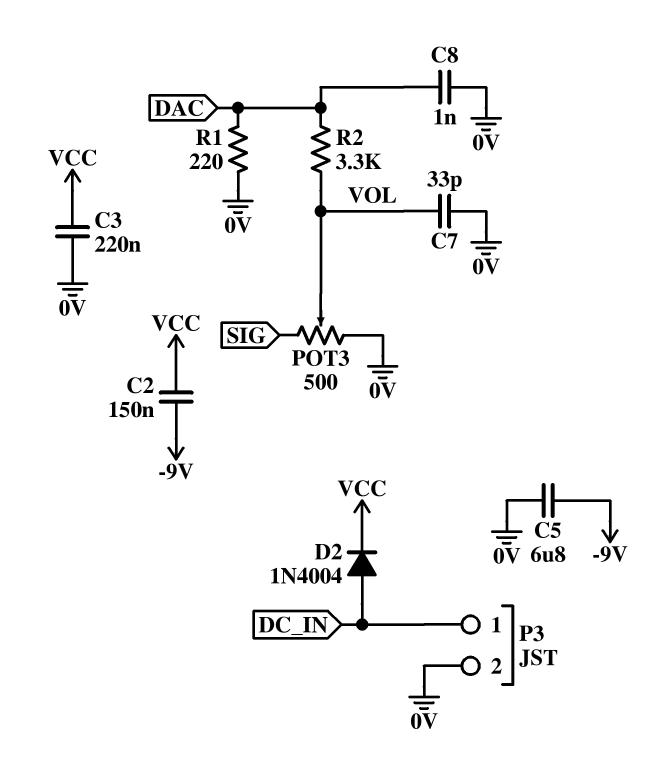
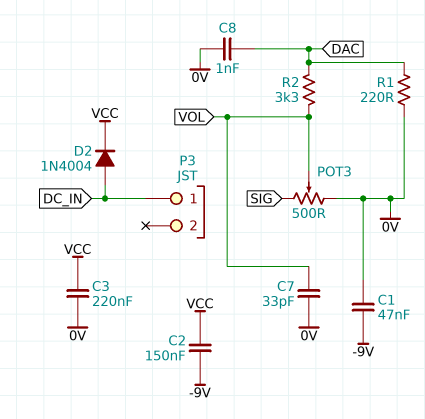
C1: none -> 47nF (-9V, 0V)
C5: 6.8uF (-9V, 0V) -> none
P3 pin 2: 0V -> none

